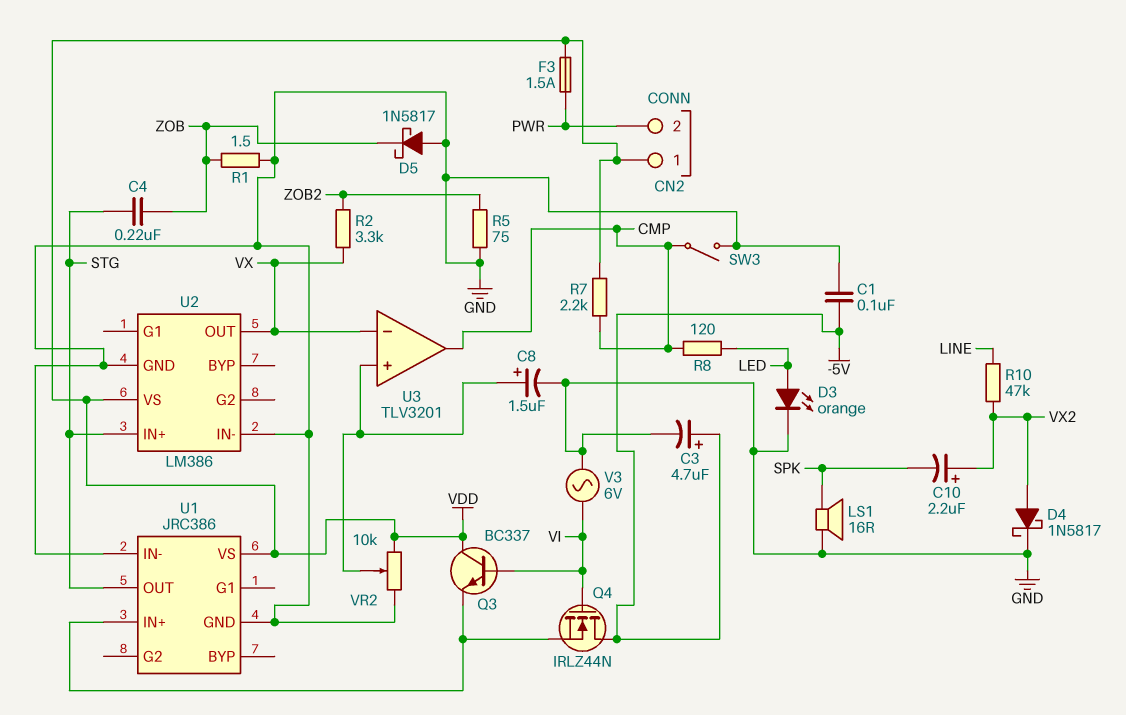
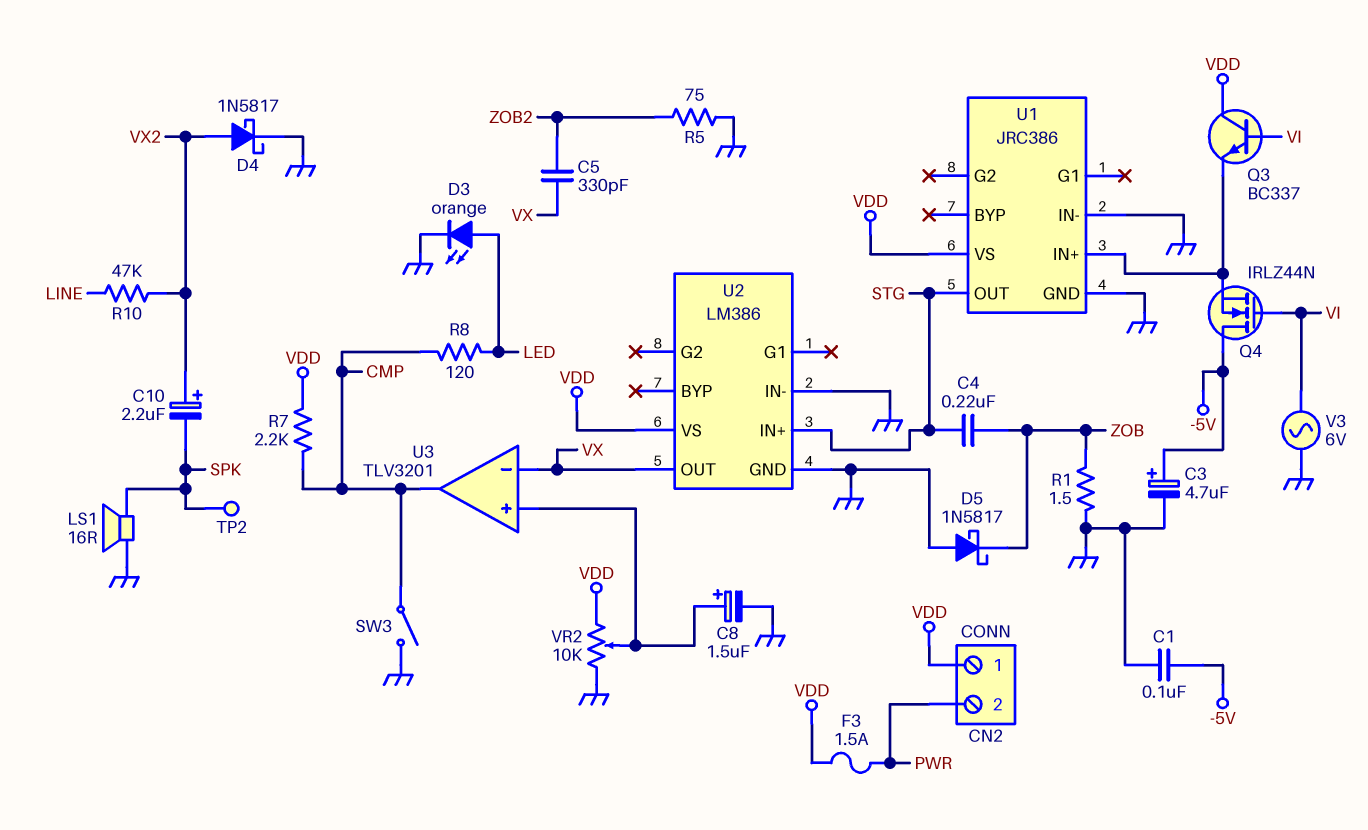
C5: none -> 330pF (VX, ZOB2)
R2: 3.3k (VX, ZOB2) -> none
TP2: none -> test point (SPK)

